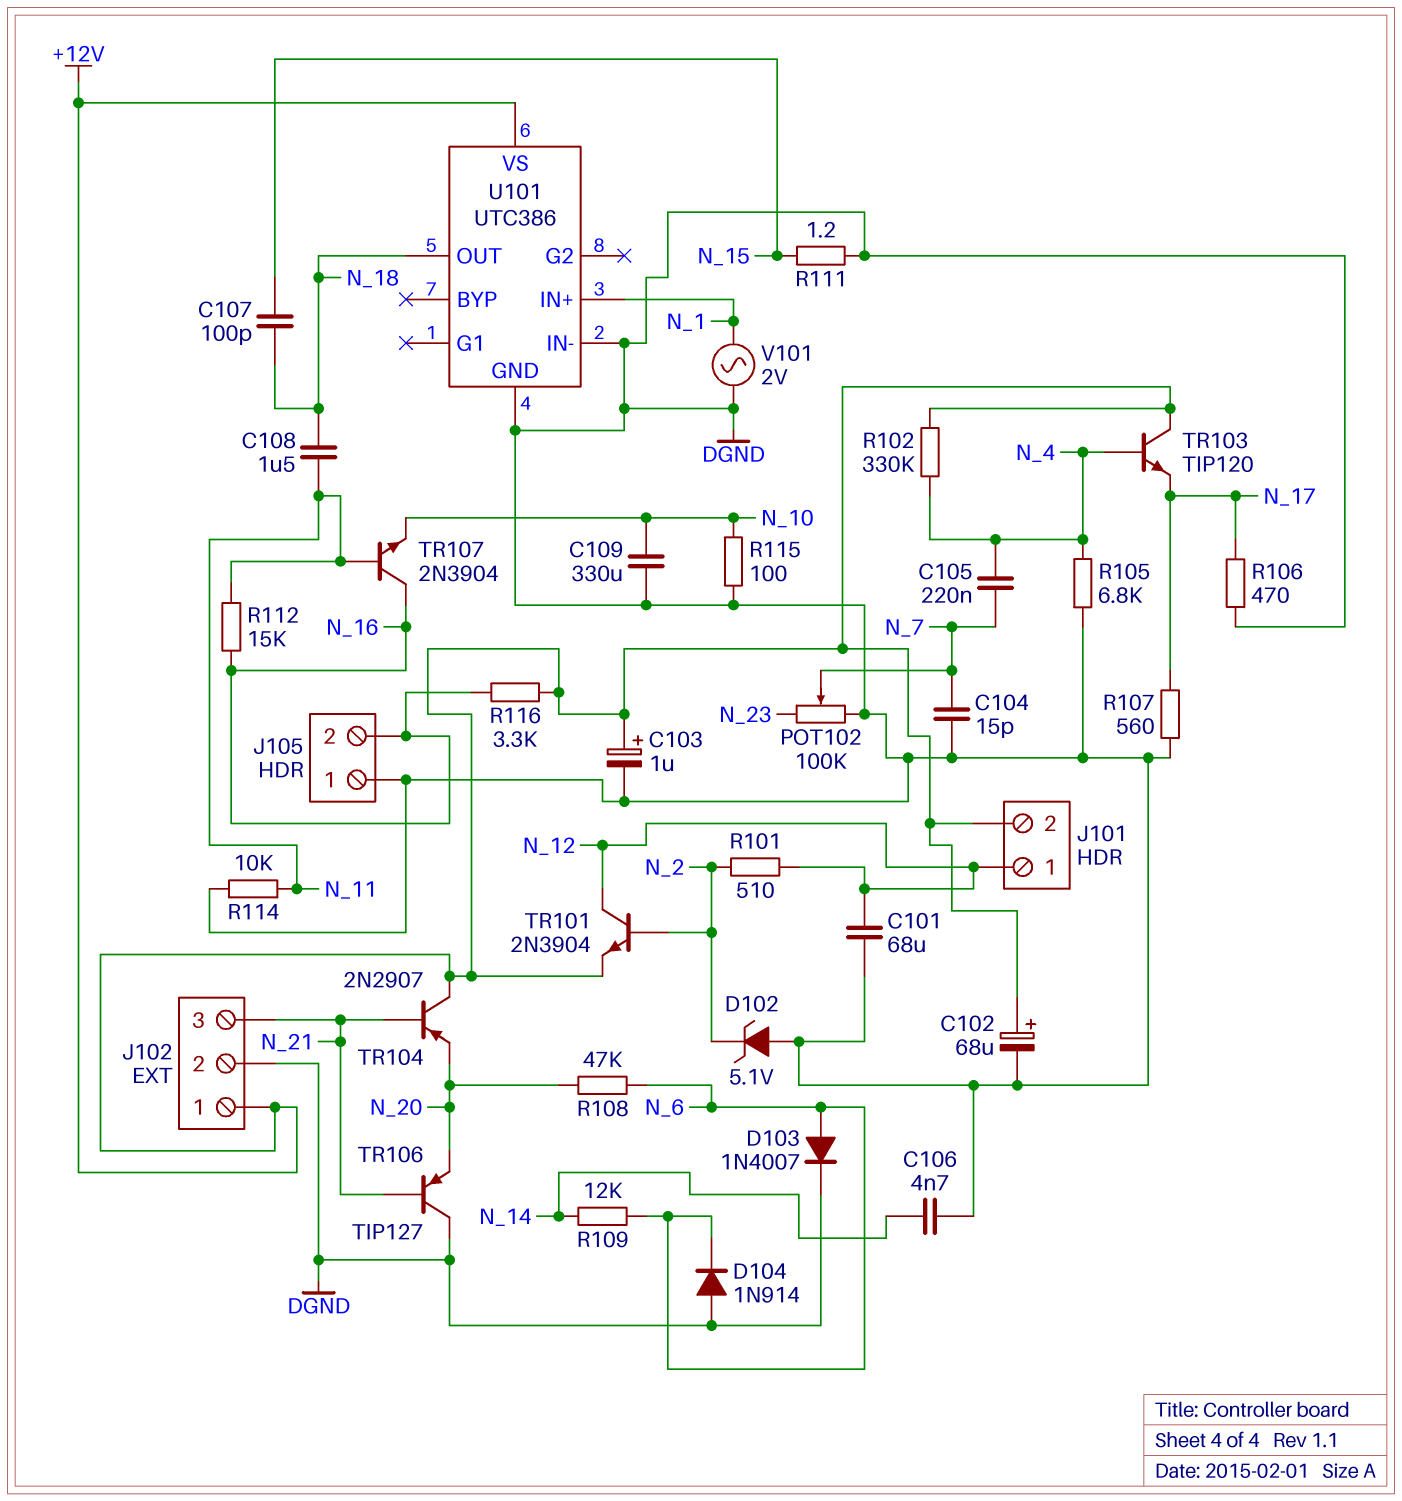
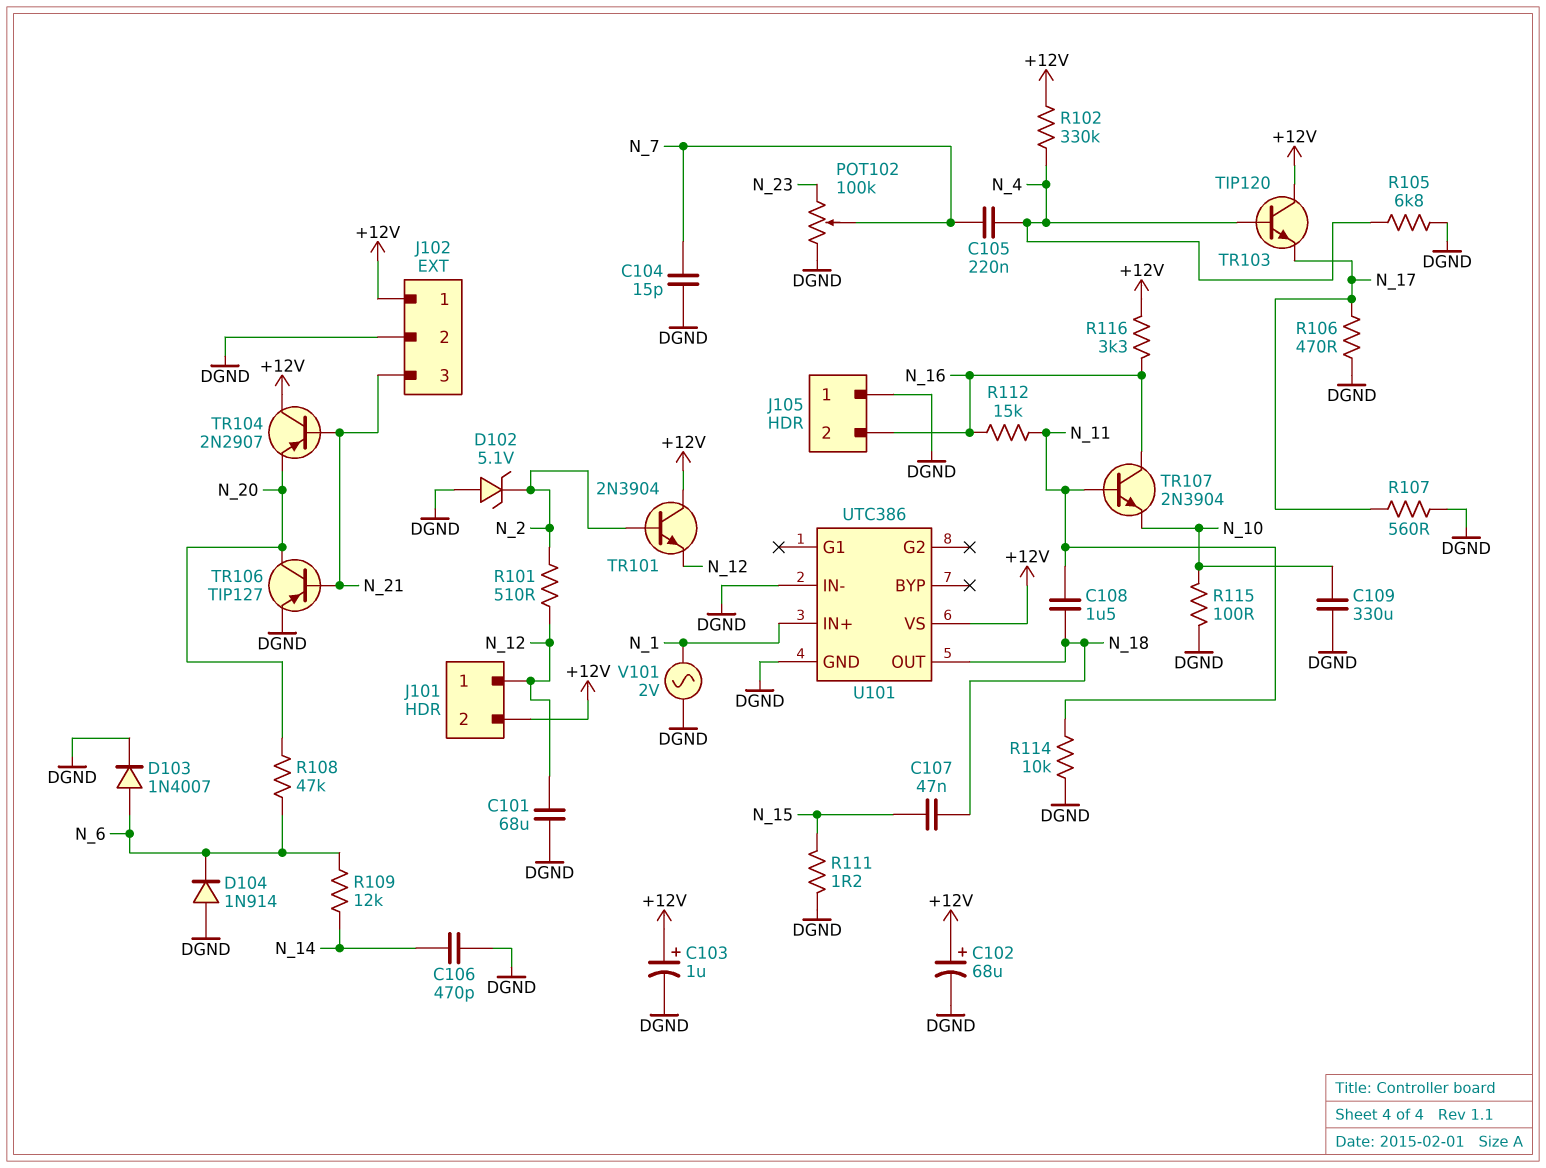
C106: 4.7nF (DGND, N_14) -> 470pF (DGND, N_14)
C107: 100pF (N_15, N_18) -> 47nF (N_15, N_18)
TR101: NPN 2N3904 (B N_2, C N_12, E +12V) -> NPN 2N3904 (B N_2, C +12V, E N_12)
TR106: PNP TIP127 (B N_21, C DGND, E N_20) -> PNP TIP127 (B N_21, C N_20, E DGND)

